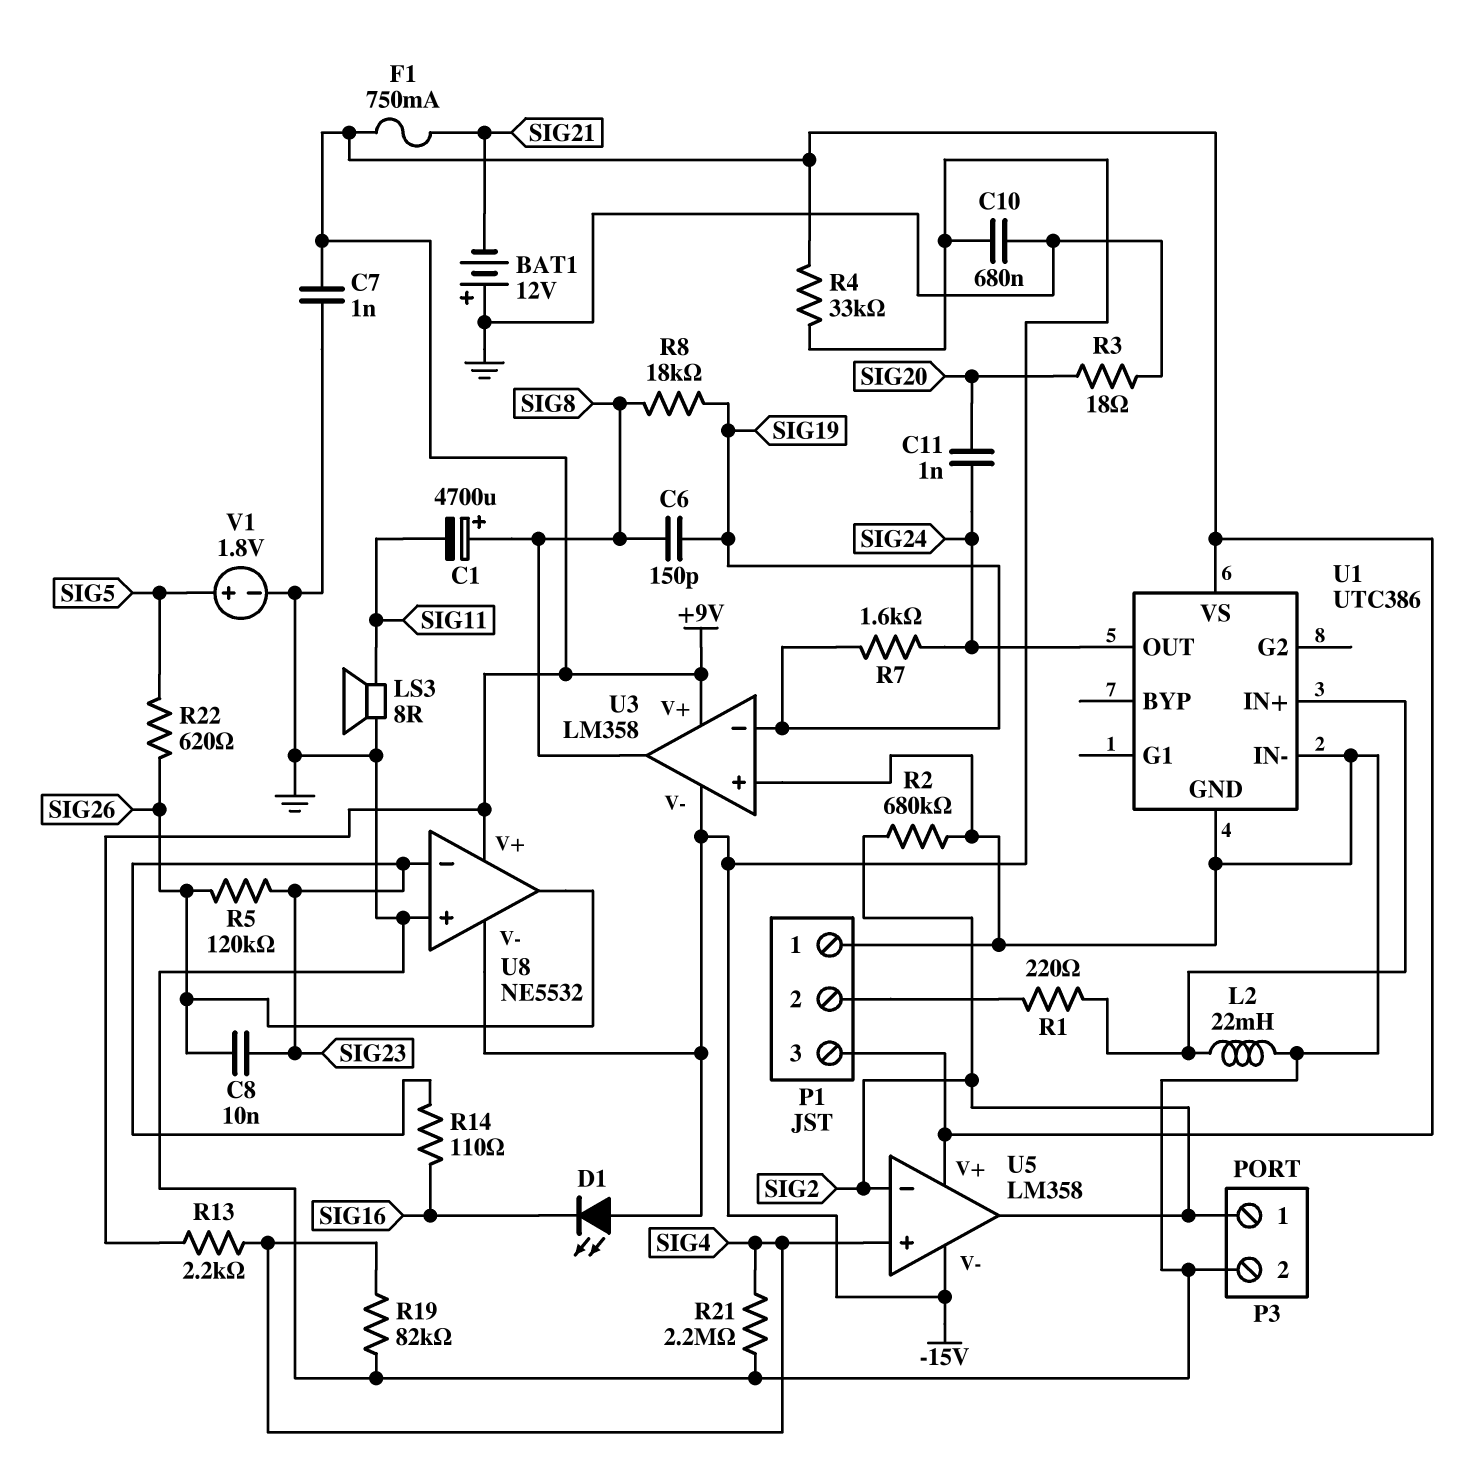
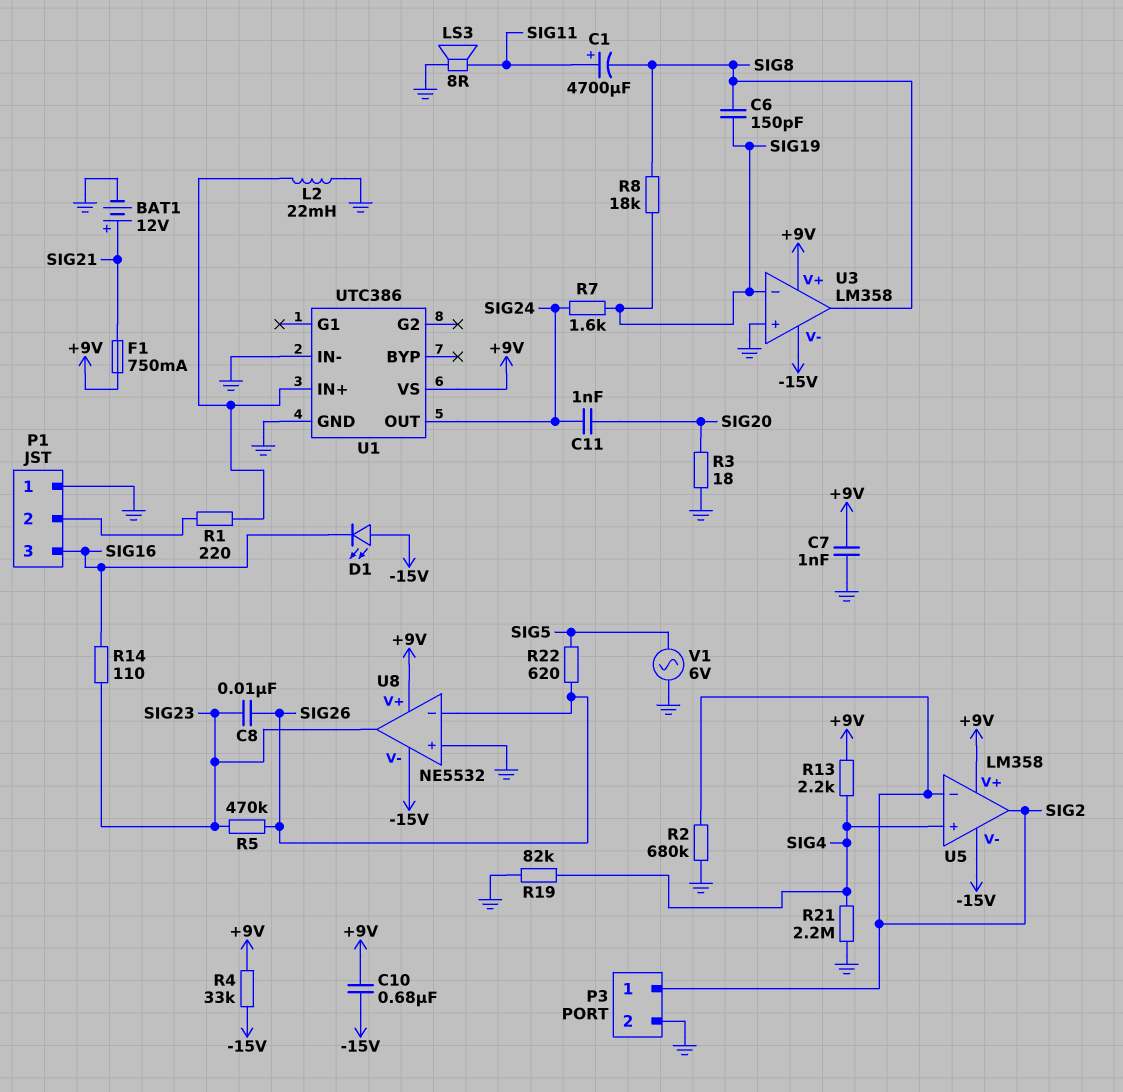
BAT1: 12V (plus GND, minus SIG21) -> 12V (plus SIG21, minus GND)
C1: 4700uF (plus SIG8, minus SIG11) -> 4700uF (plus SIG11, minus SIG8)
C10: 680nF (-15V, GND) -> 680nF (+9V, -15V)
P1 pin 3: +9V -> SIG16
R5: 120k (SIG23, SIG26) -> 470k (SIG23, SIG26)
U8 pin in-: SIG23 -> SIG26
U8 pin out: SIG26 -> SIG23
V1: 1.8V (plus SIG5, minus GND) -> AC 6V (GND, SIG5)

